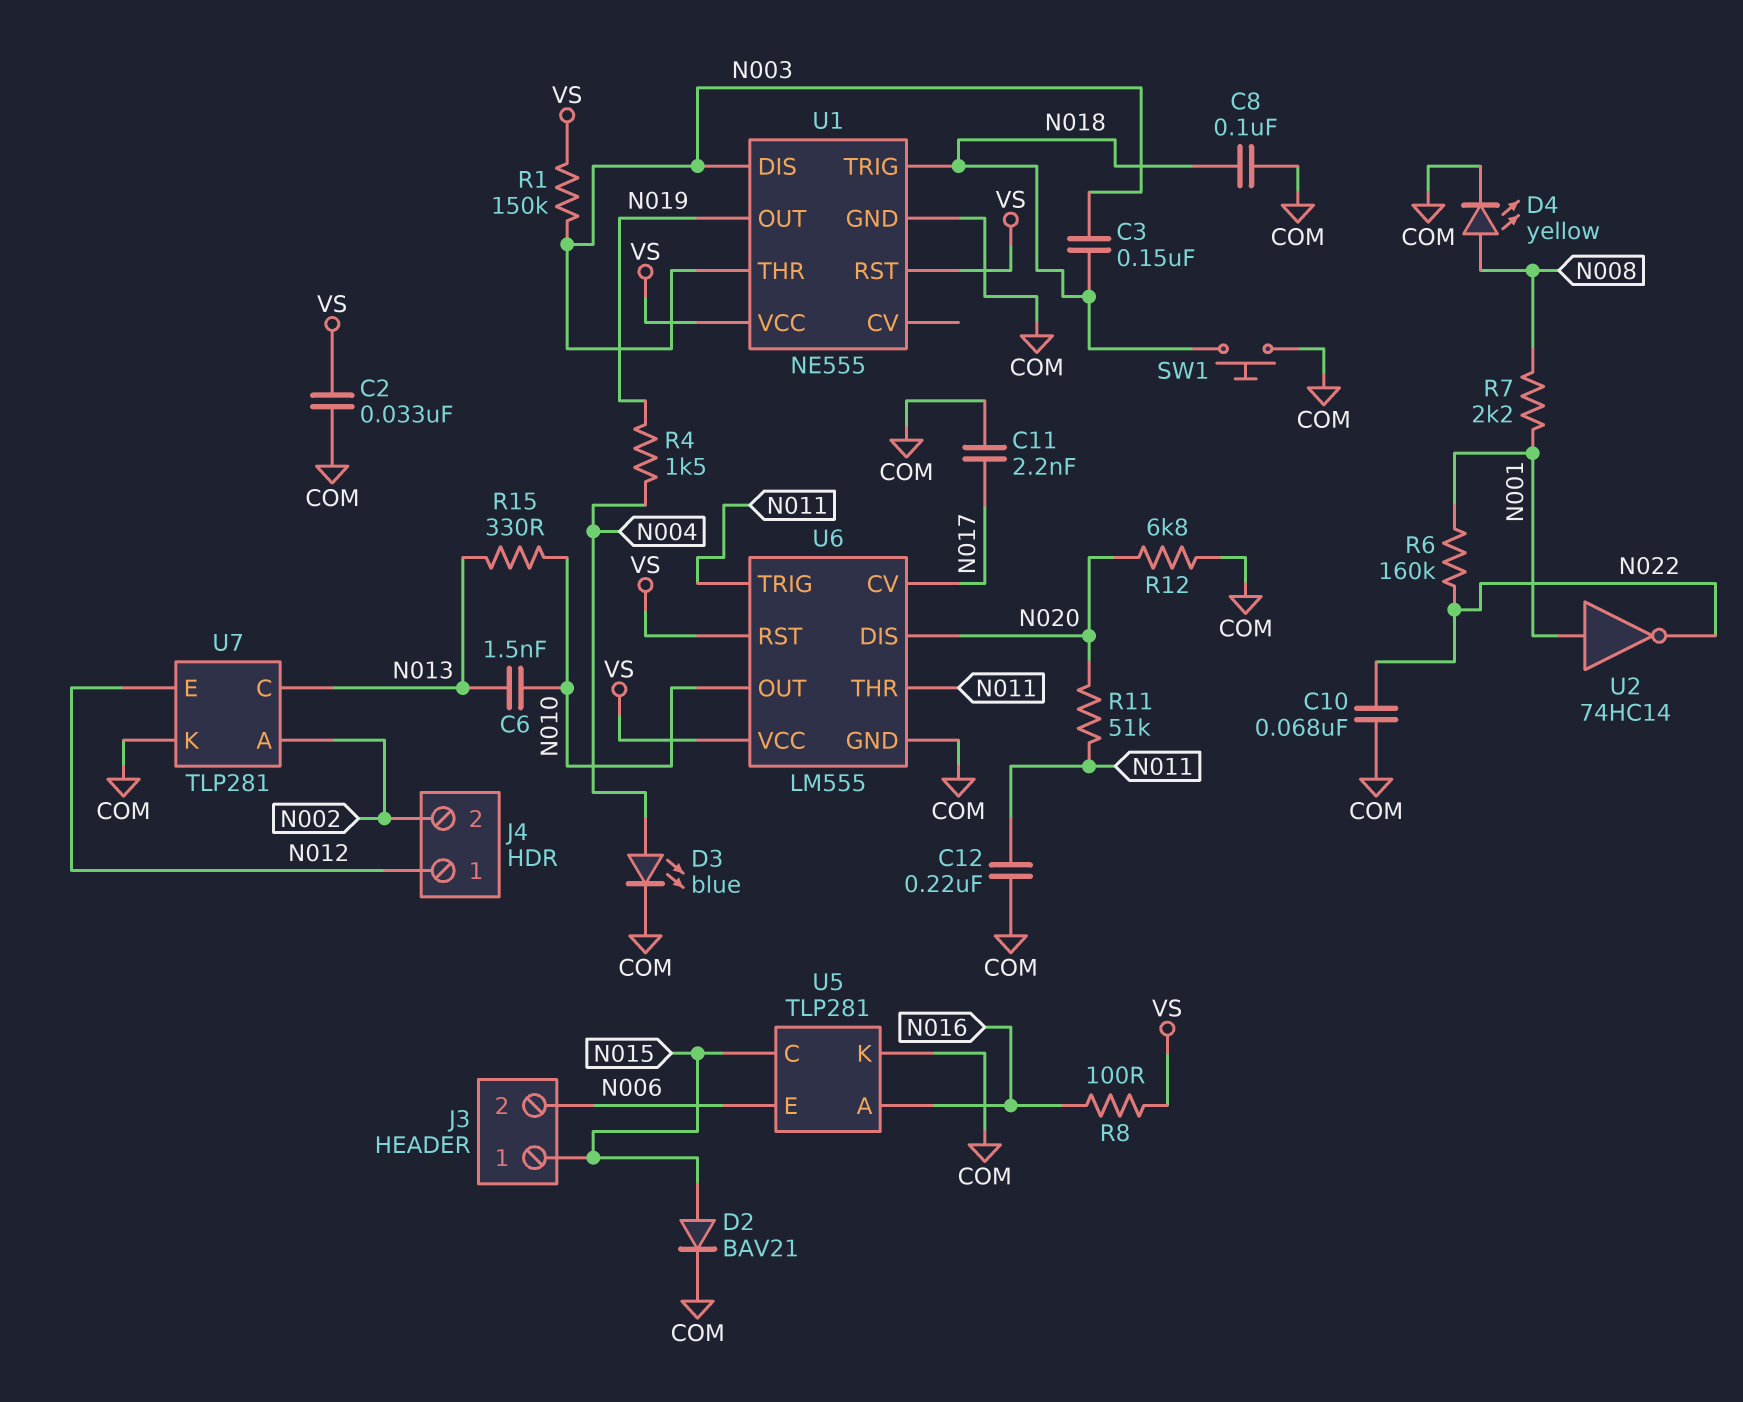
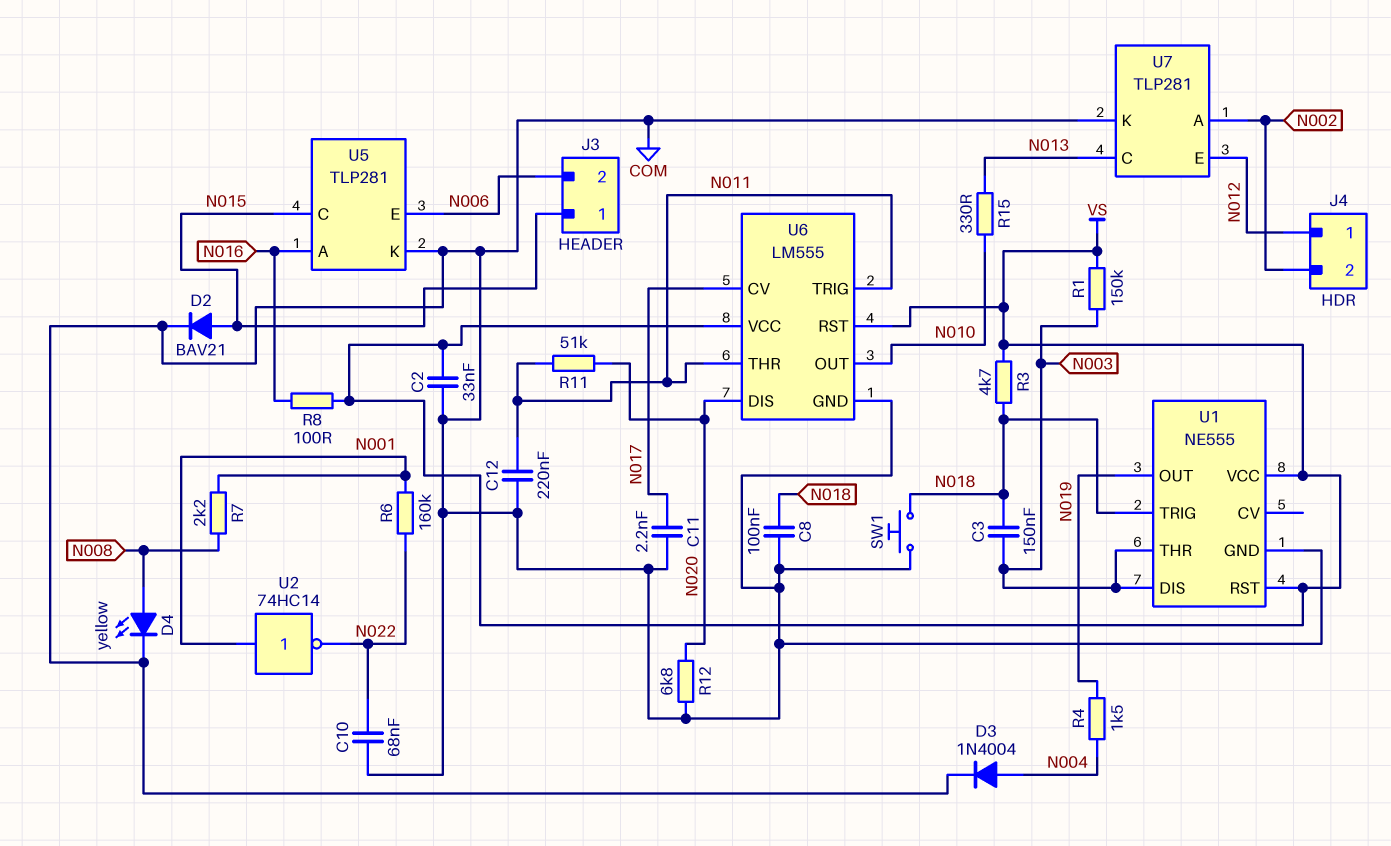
C6: 1.5nF (N010, N013) -> none
D3: LED blue (A N004, K COM) -> diode 1N4004 (A N004, K COM)
R3: none -> 4.7k (N018, VS)

